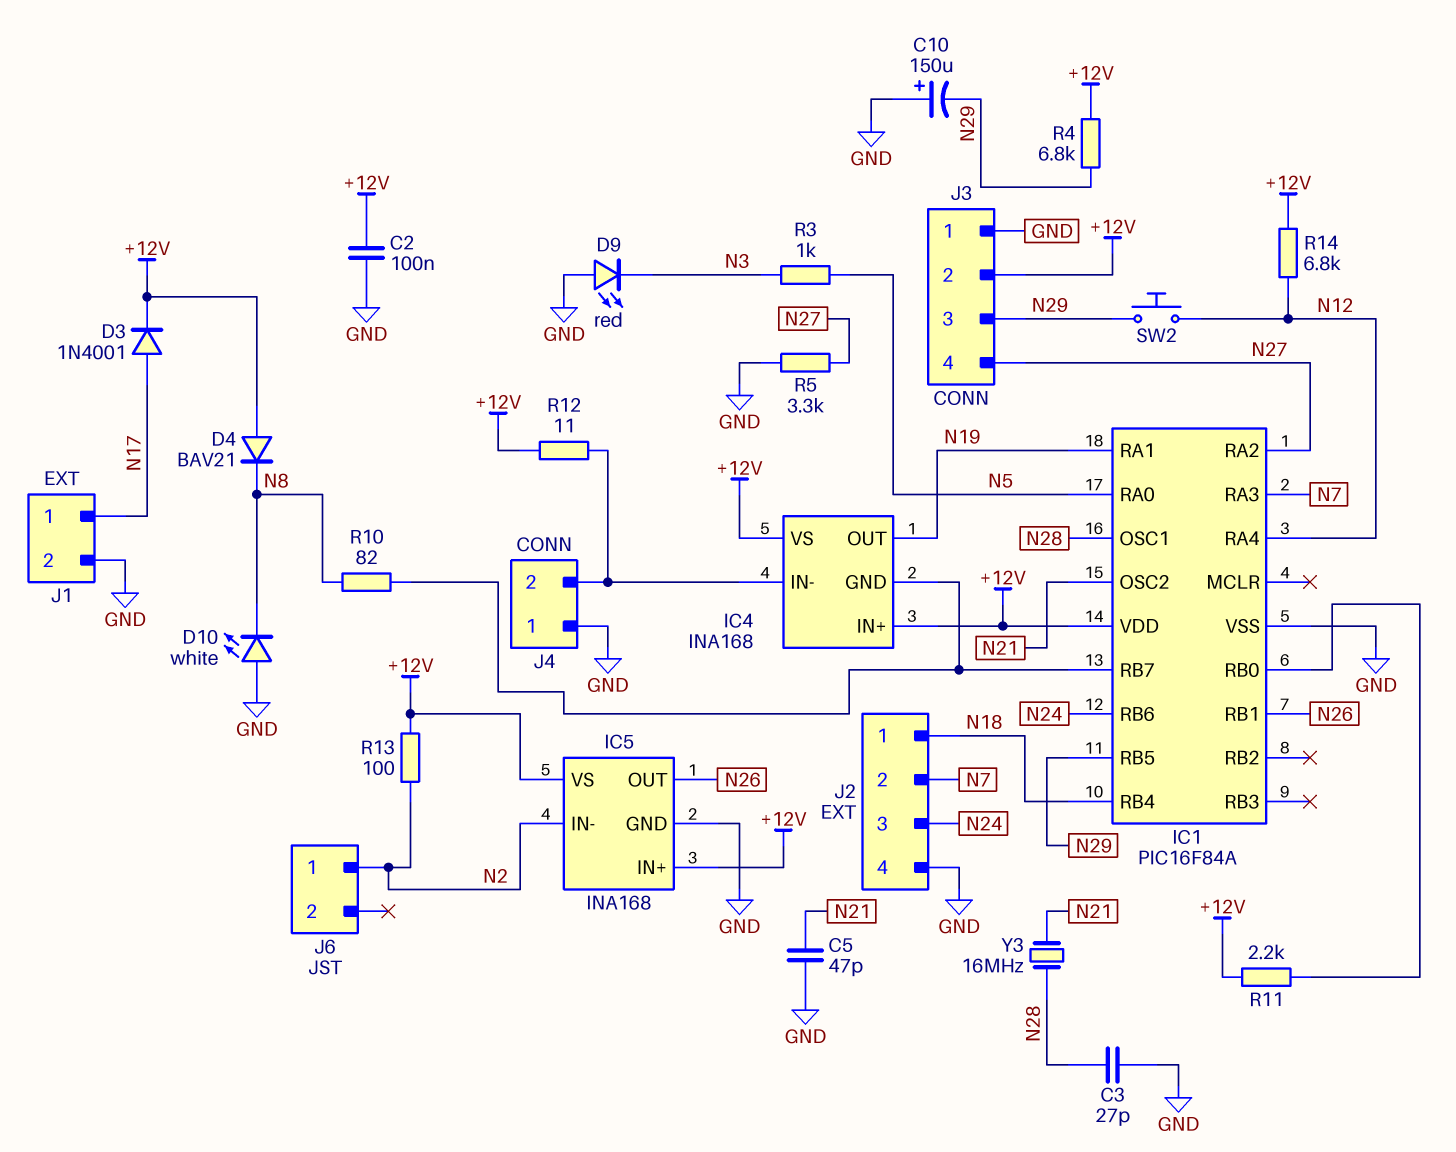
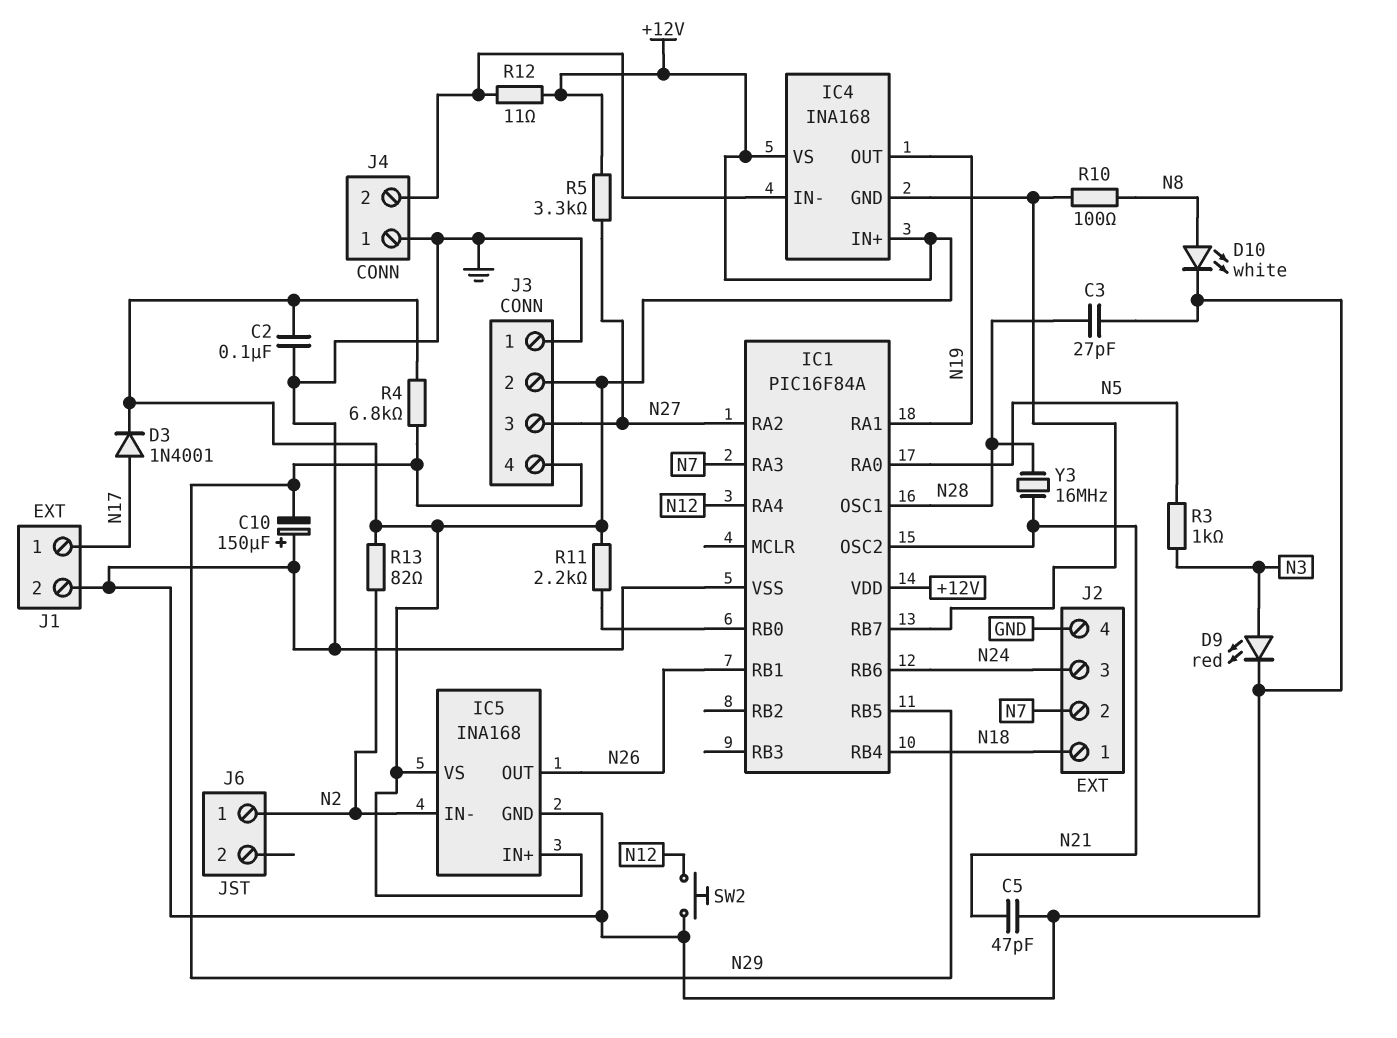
D4: diode BAV21 (A +12V, K N8) -> none
D9: LED red (A GND, K N3) -> LED red (A N3, K GND)
D10: LED white (A GND, K N8) -> LED white (A N8, K GND)
J3 pin 3: N29 -> N27
J3 pin 4: N27 -> N29
R5: 3.3k (GND, N27) -> 3.3k (+12V, N27)
R10: 82 (IC1/RB7, N8) -> 100 (IC1/RB7, N8)
R13: 100 (+12V, N2) -> 82 (+12V, N2)
R14: 6.8k (+12V, N12) -> none
SW2: button (N12, N29) -> button (GND, N12)

